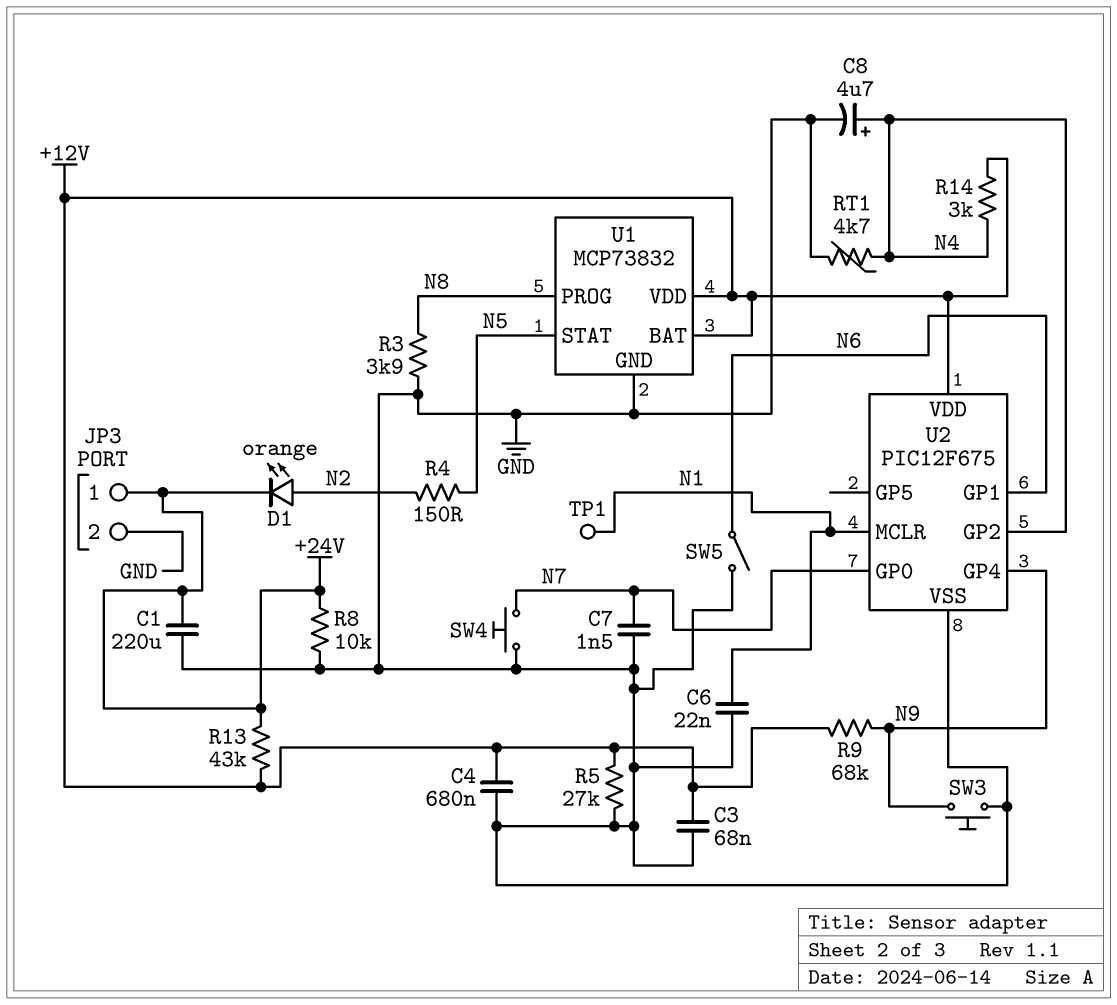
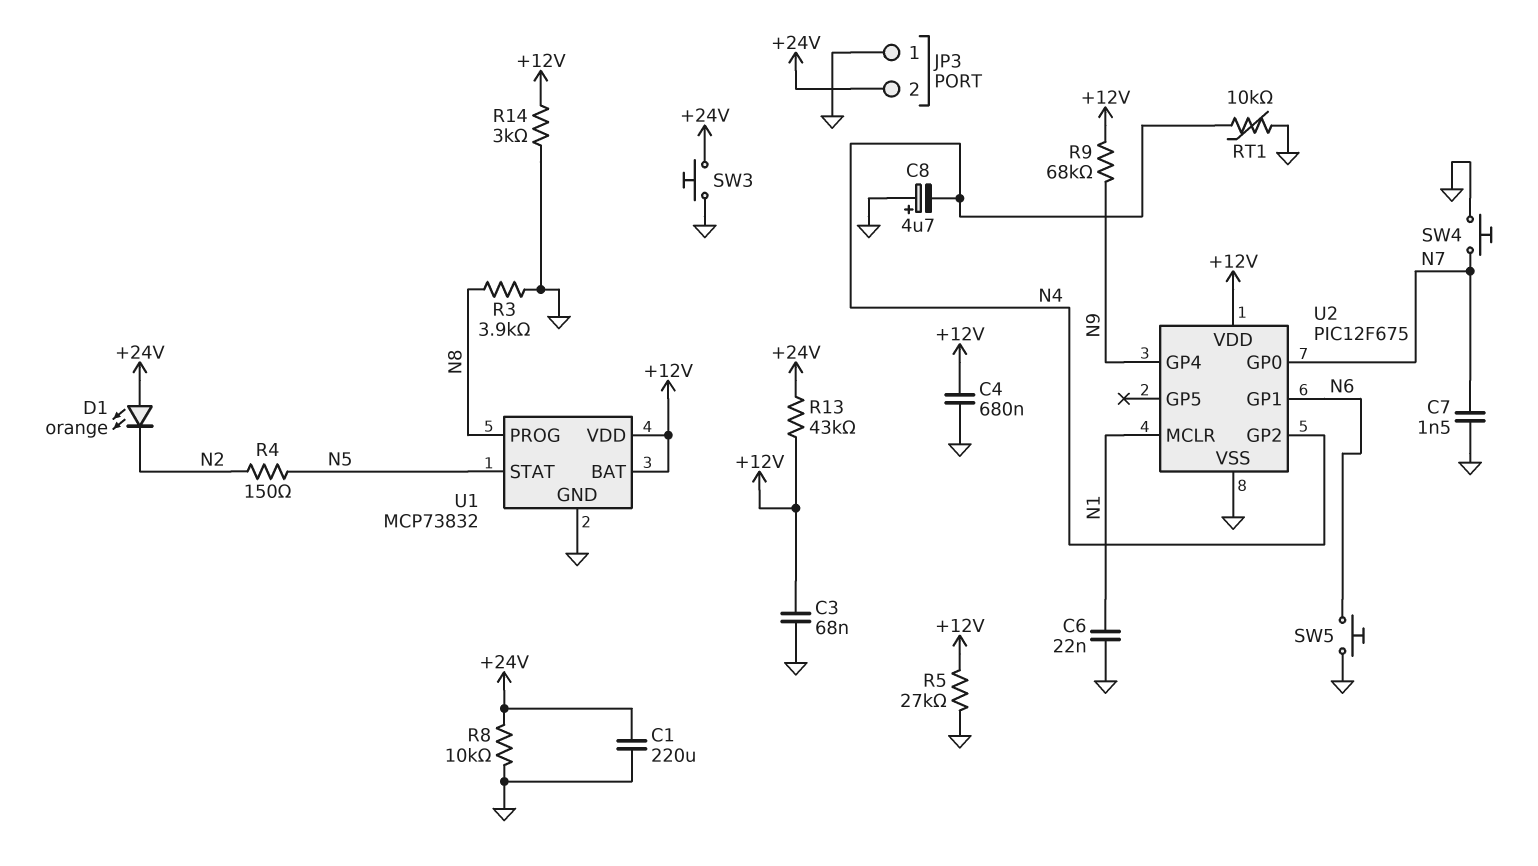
C8: 4.7uF (plus N4, minus GND) -> 4.7uF (plus GND, minus N4)
D1: LED orange (A N2, K +24V) -> LED orange (A +24V, K N2)
JP3 pin 1: +24V -> GND
JP3 pin 2: GND -> +24V
R14: 3k (+12V, N4) -> 3k (+12V, GND)
RT1: 4.7k (GND, N4) -> 10k (GND, N4)
SW3: button (GND, N9) -> button (+24V, GND)
SW5: switch (GND, N6) -> button (GND, N6)
TP1: test point (N1) -> none

